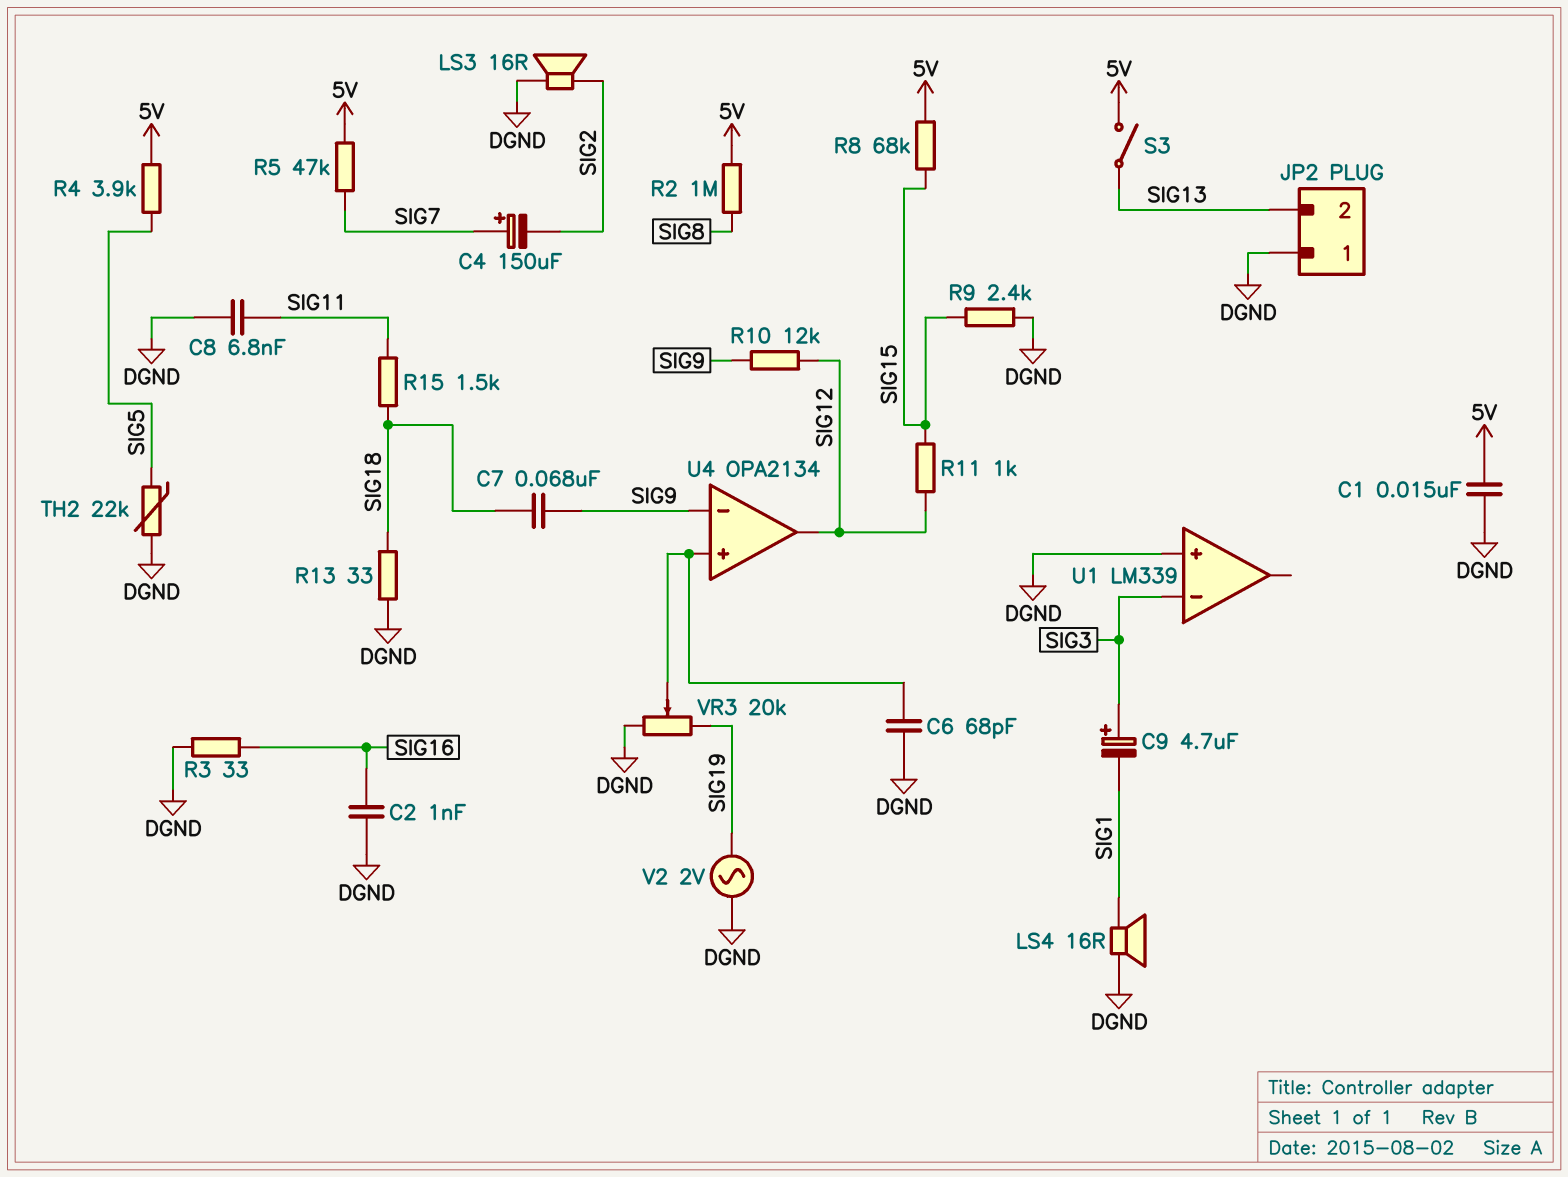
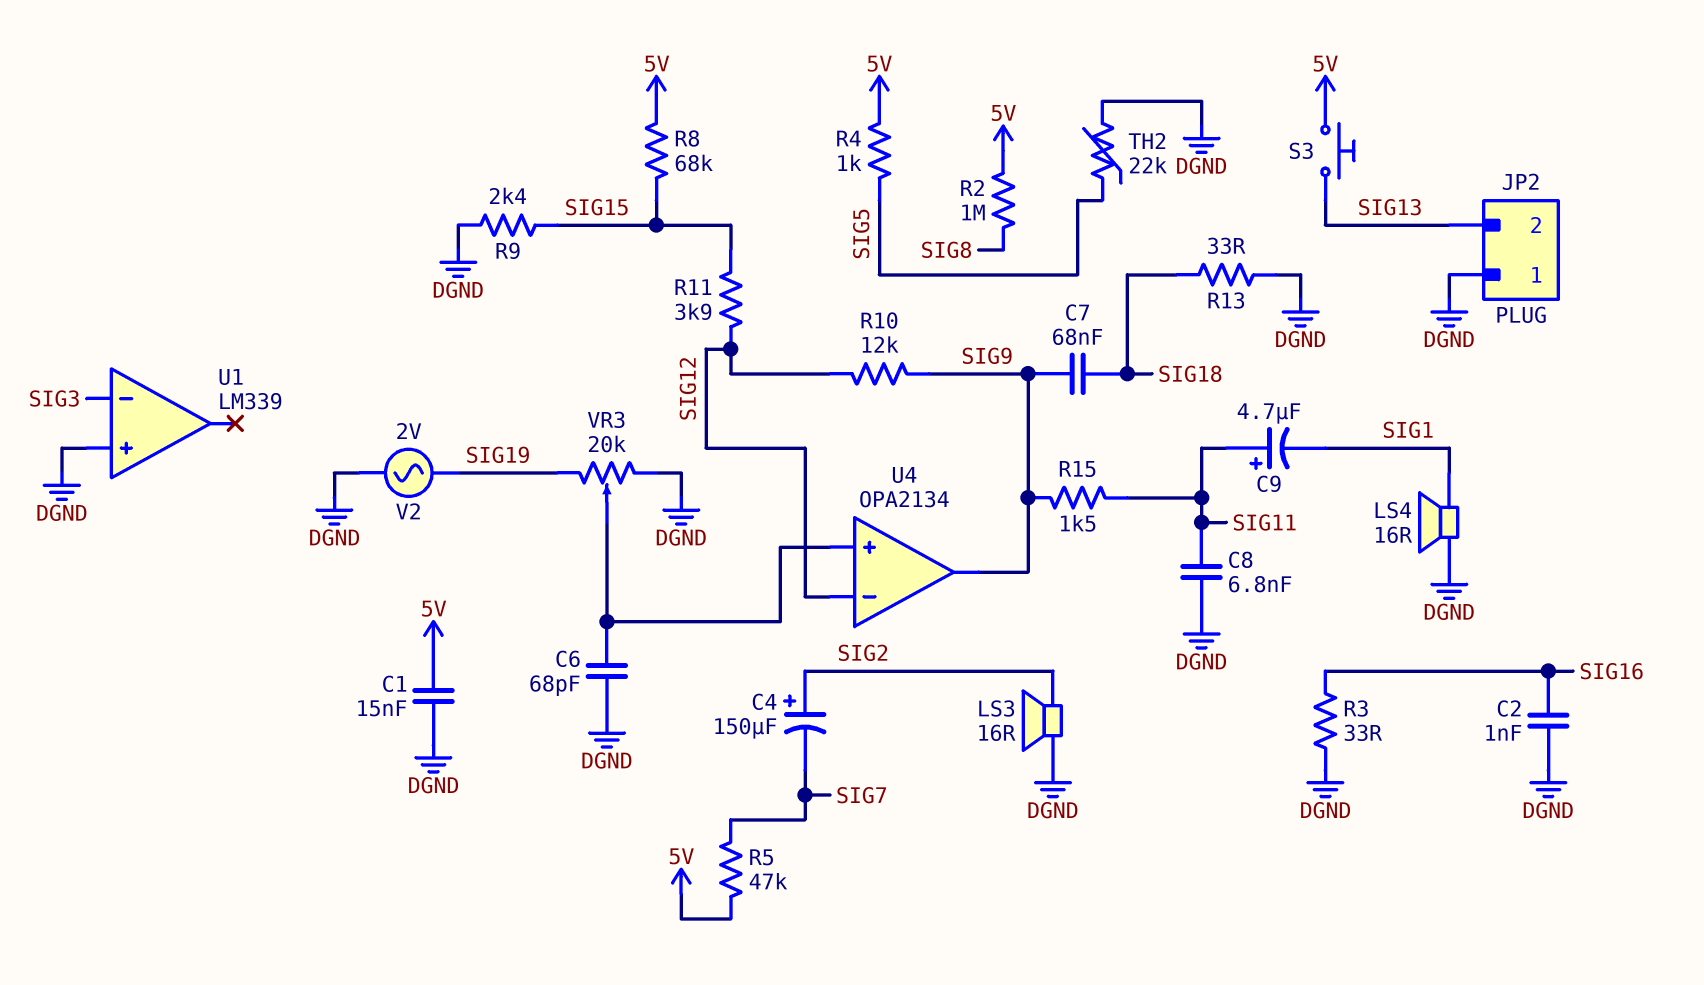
C4: 150uF (plus SIG7, minus SIG2) -> 150uF (plus SIG2, minus SIG7)
C9: 4.7uF (plus SIG3, minus SIG1) -> 4.7uF (plus SIG11, minus SIG1)
R4: 3.9k (5V, SIG5) -> 1k (5V, SIG5)
R11: 1k (SIG12, SIG15) -> 3.9k (SIG12, SIG15)
R15: 1.5k (SIG11, SIG18) -> 1.5k (SIG9, SIG11)
S3: switch (5V, SIG13) -> button (5V, SIG13)
U4 pin in-: SIG9 -> SIG12
U4 pin out: SIG12 -> SIG9

